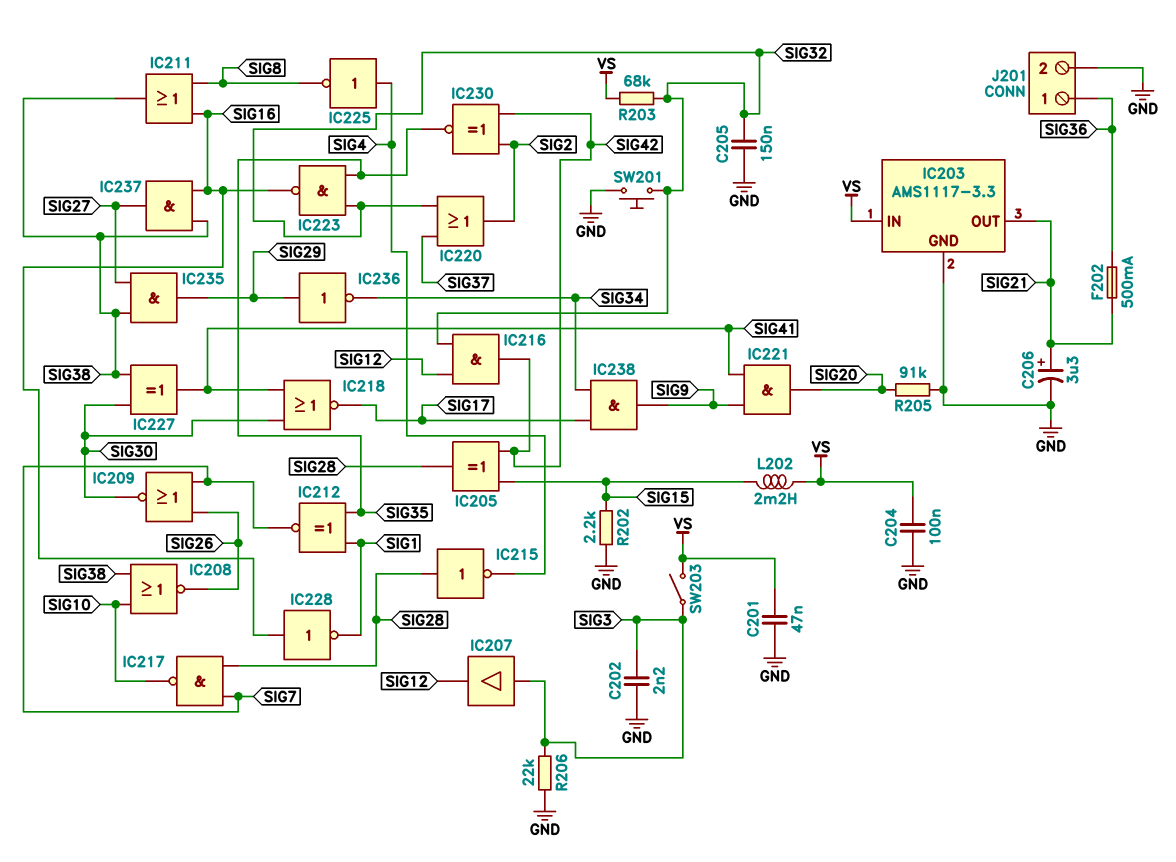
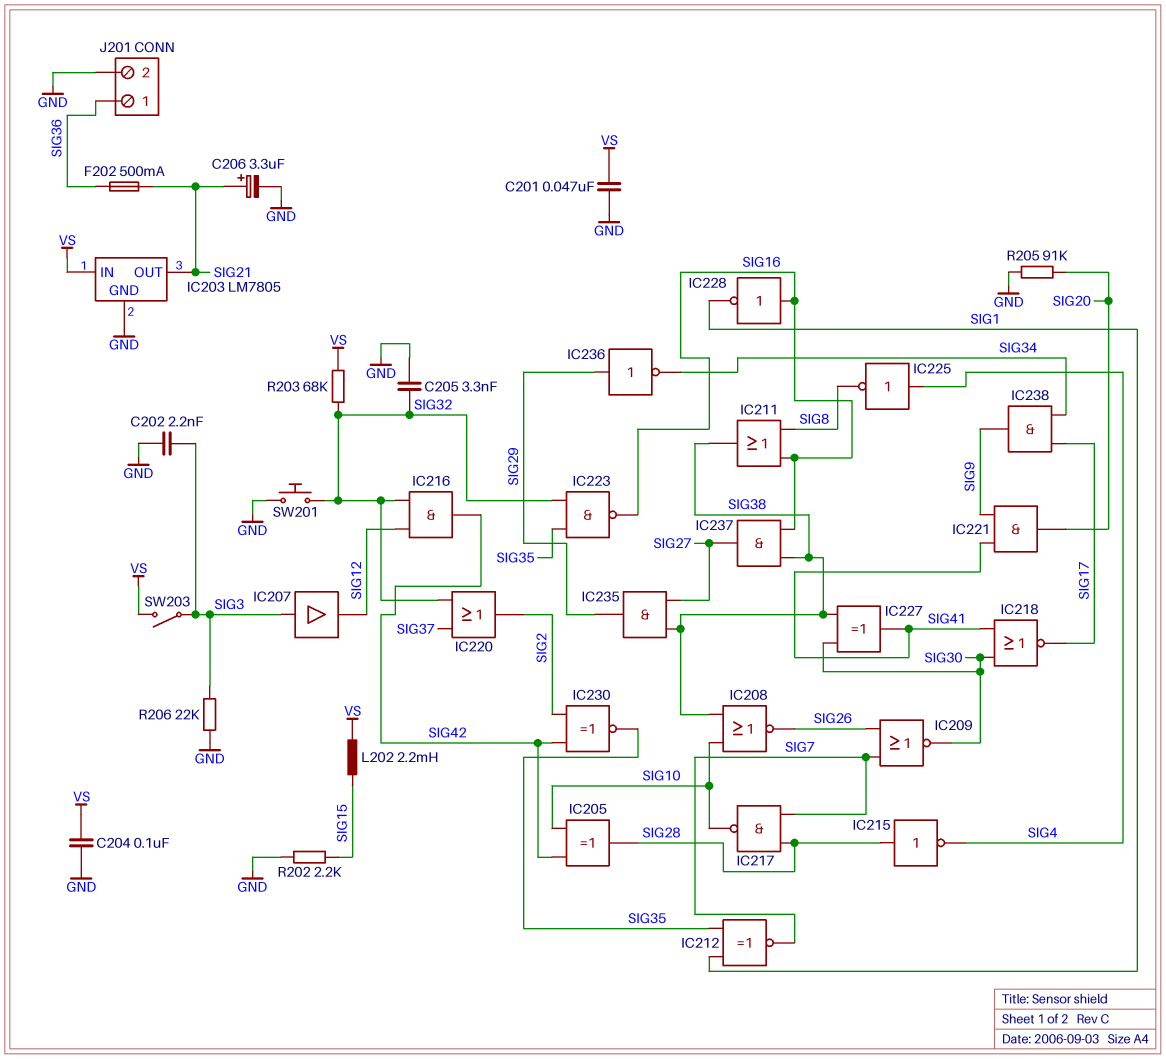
C205: 150nF (GND, SIG32) -> 3.3nF (GND, SIG32)
IC203: AMS1117-3.3 -> LM7805
IC205: XOR (in SIG15, in SIG42, out SIG28) -> XOR (in SIG10, in SIG42, out SIG28)

